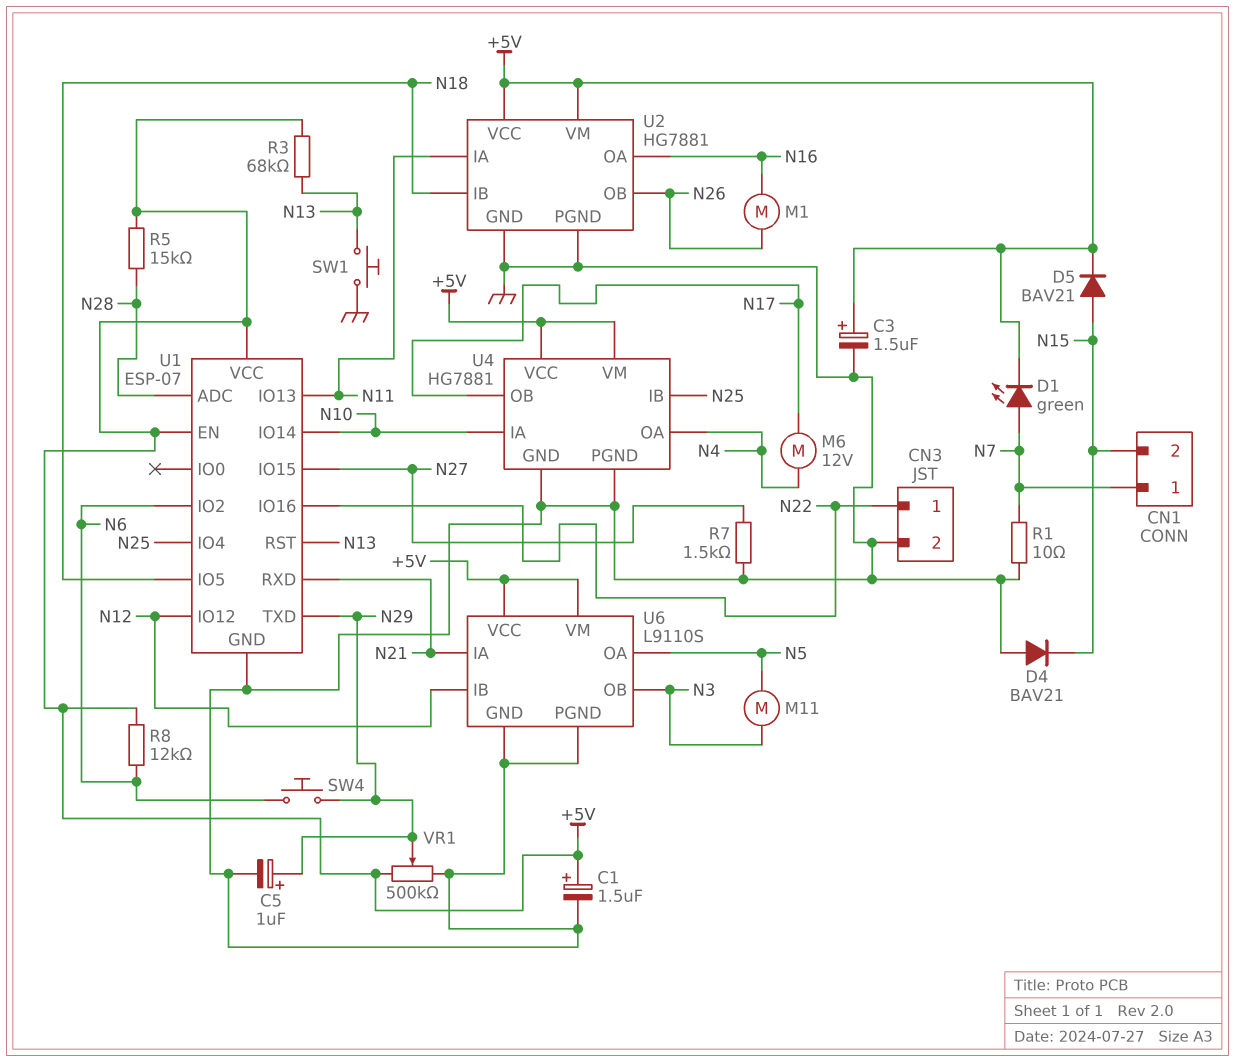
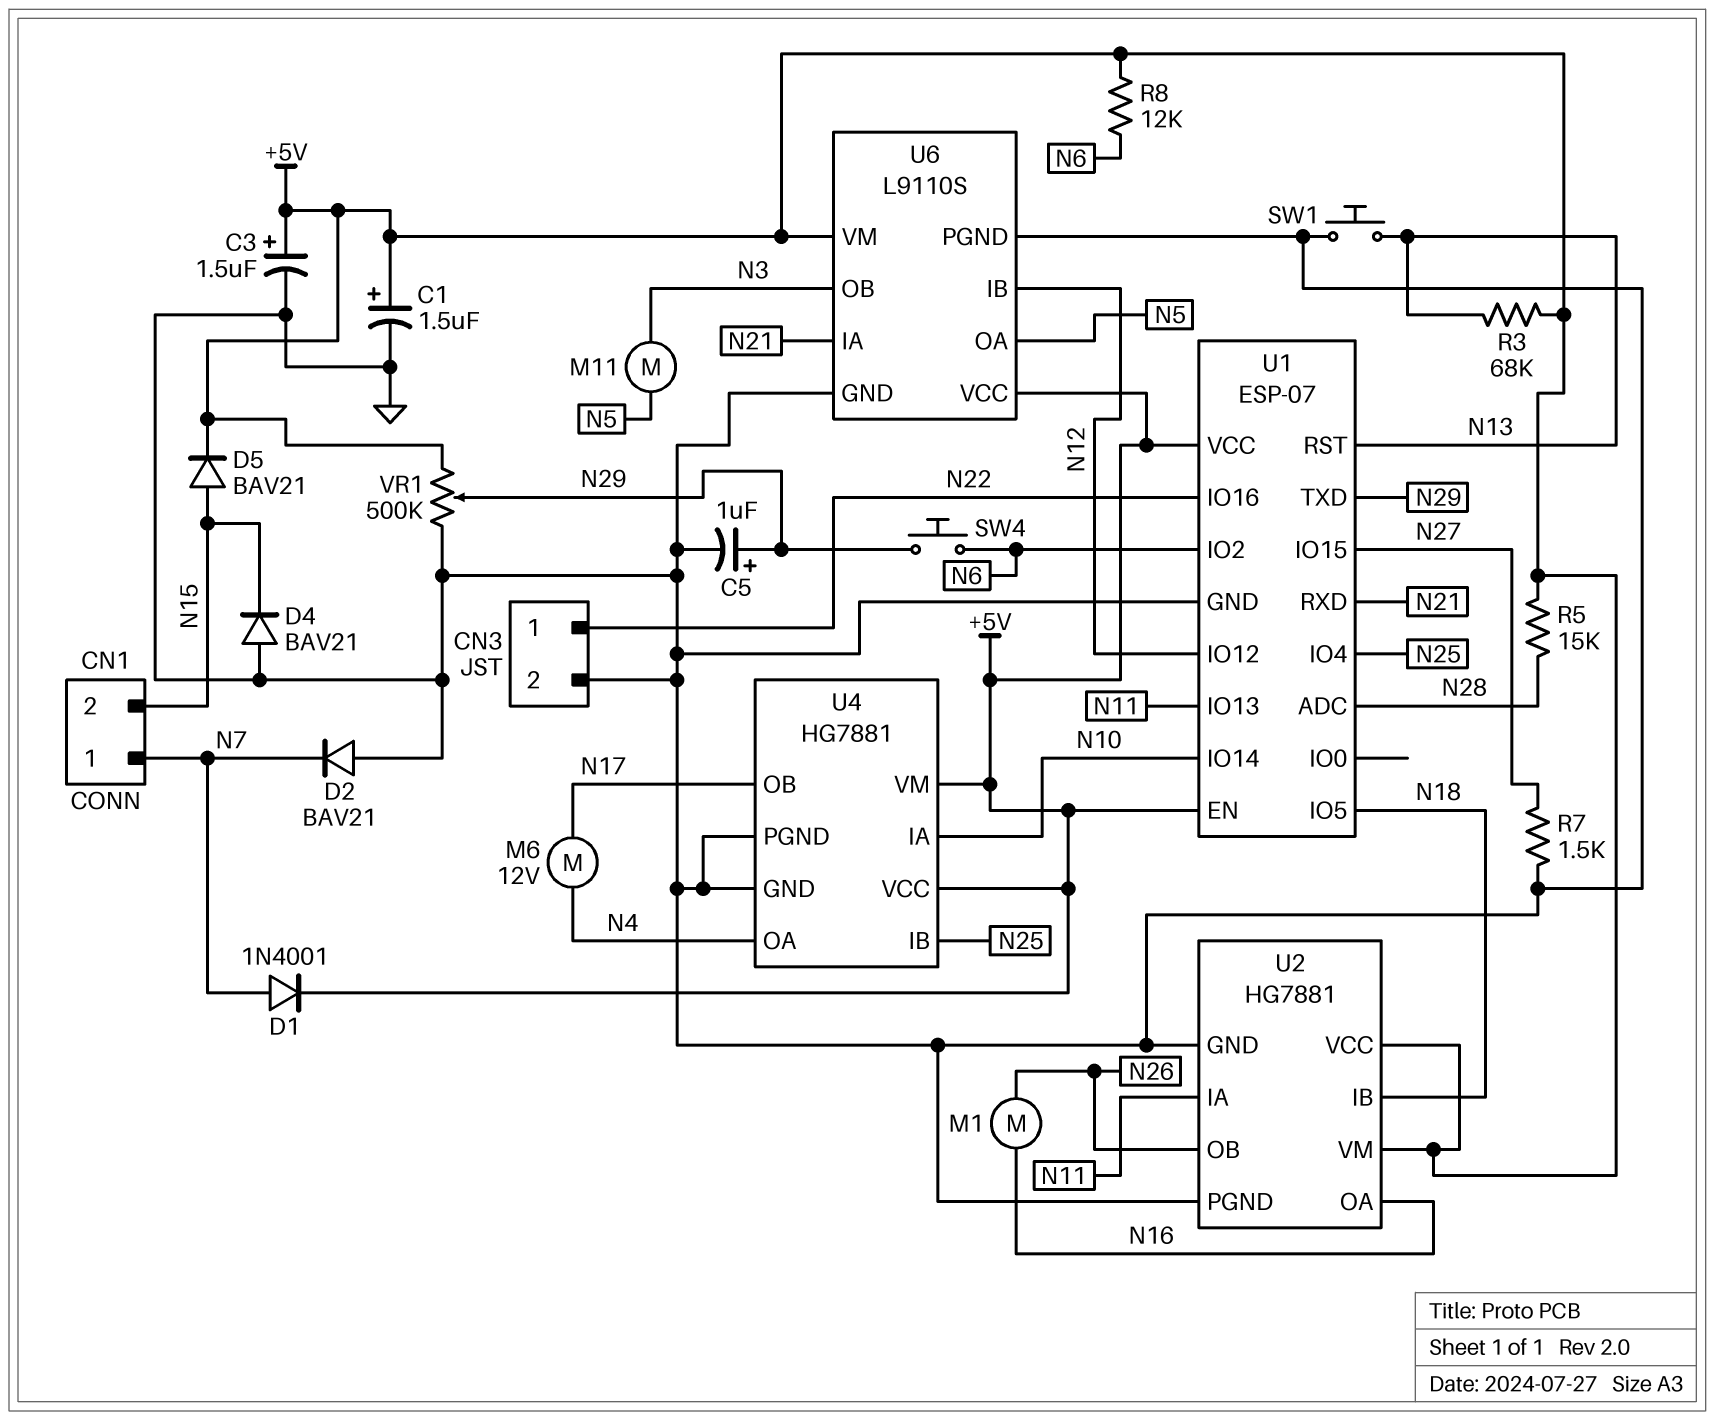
D1: LED green (A N7, K +5V) -> diode 1N4001 (A N7, K +5V)
D2: none -> diode BAV21 (A GND, K N7)
R1: 10 (GND, N7) -> none

